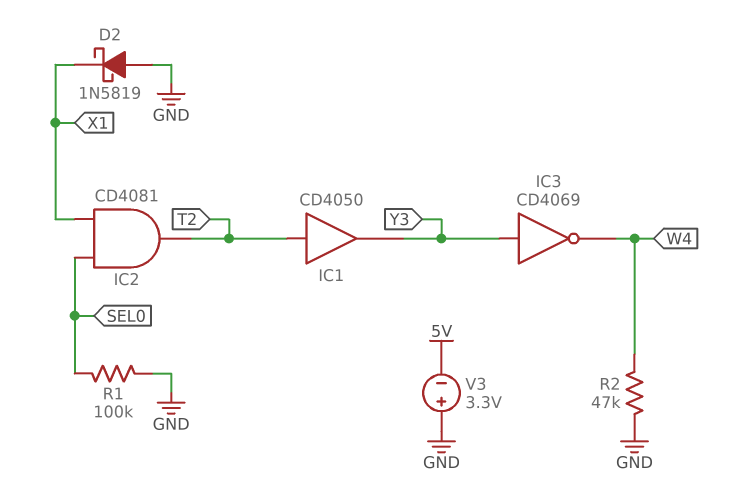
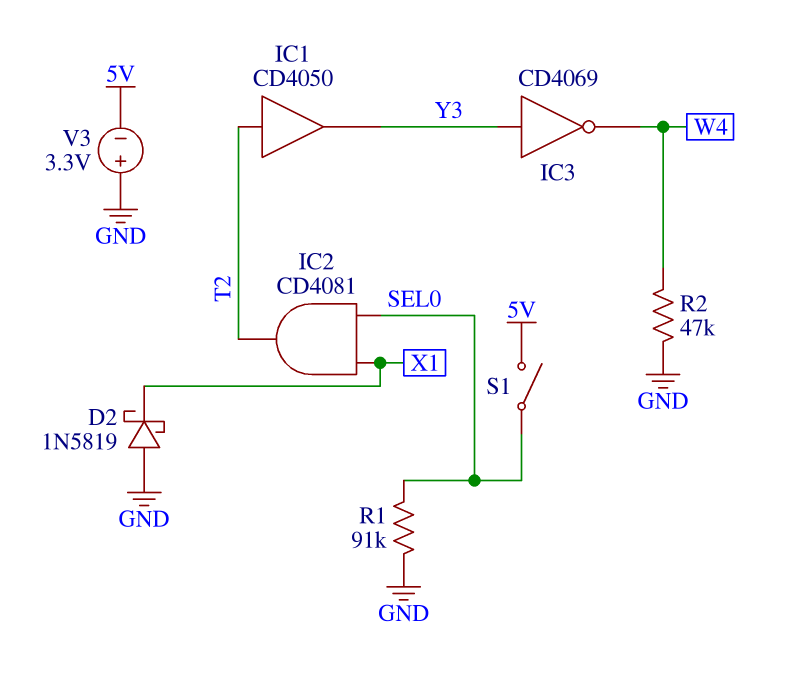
R1: 100k (GND, SEL0) -> 91k (GND, SEL0)
S1: none -> switch (5V, SEL0)

